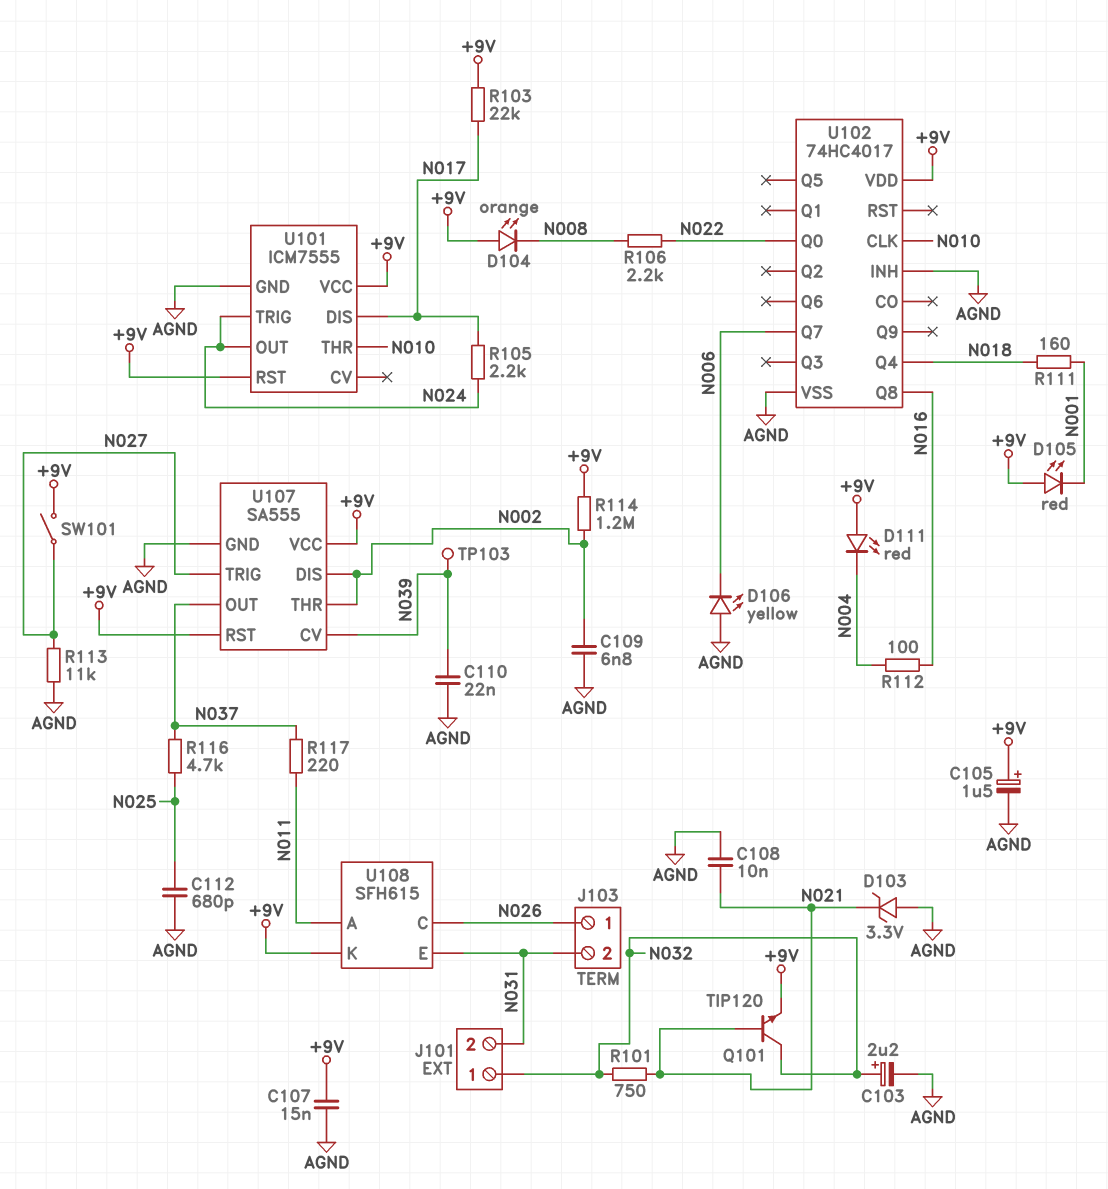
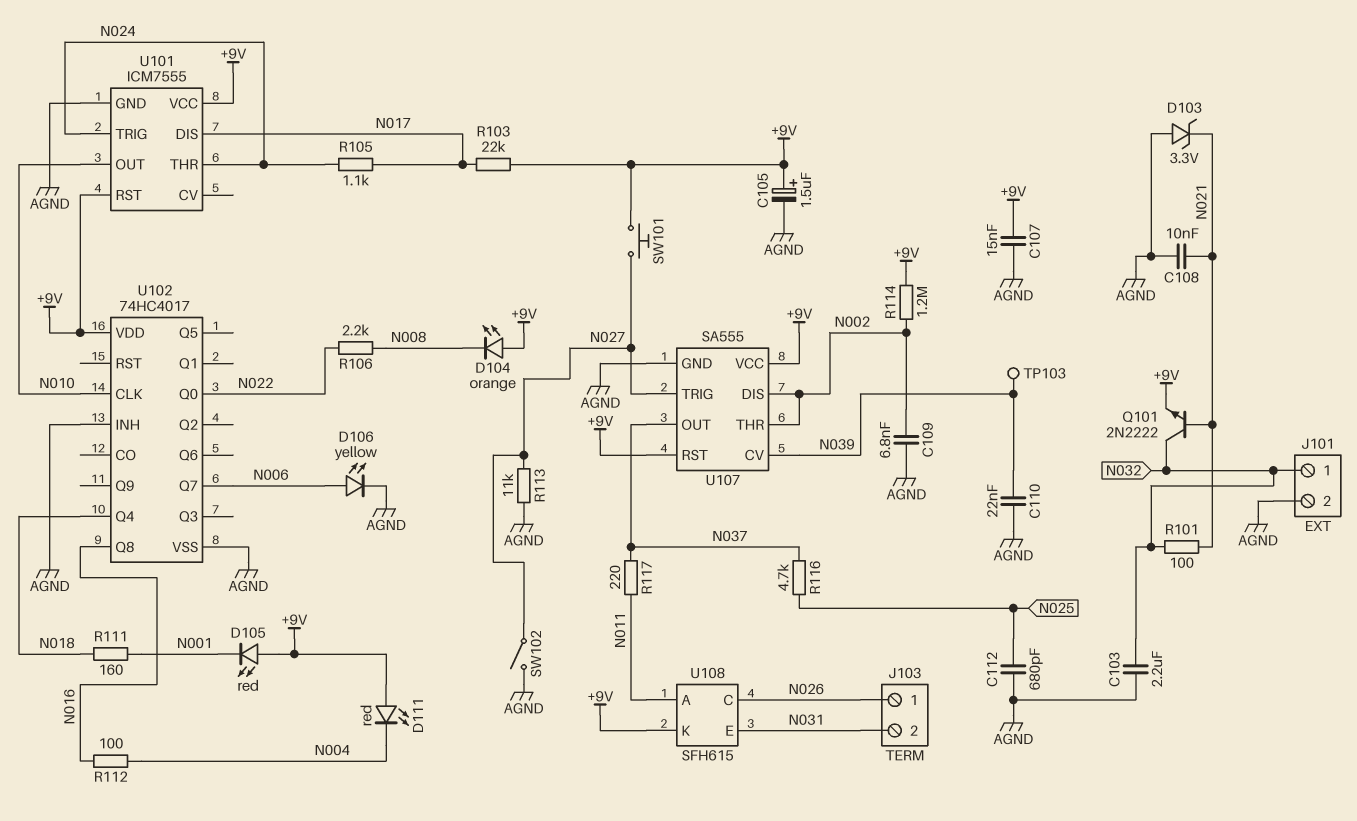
C103: 2.2uF (plus N032, minus AGND) -> 2.2uF (AGND, N032)
D106: LED yellow (A AGND, K N006) -> LED yellow (A N006, K AGND)
J101 pin 2: N031 -> AGND
Q101: NPN TIP120 (B N021, C N032, E +9V) -> NPN 2N2222 (B N021, C N032, E +9V)
R101: 750 (N021, N032) -> 100 (N021, N032)
R105: 2.2k (N017, N024) -> 1.1k (N017, N024)
SW101: switch (+9V, N027) -> button (+9V, N027)
SW102: none -> switch (AGND, N027)
U101 pin OUT: N024 -> N010
U101 pin THR: N010 -> N024

